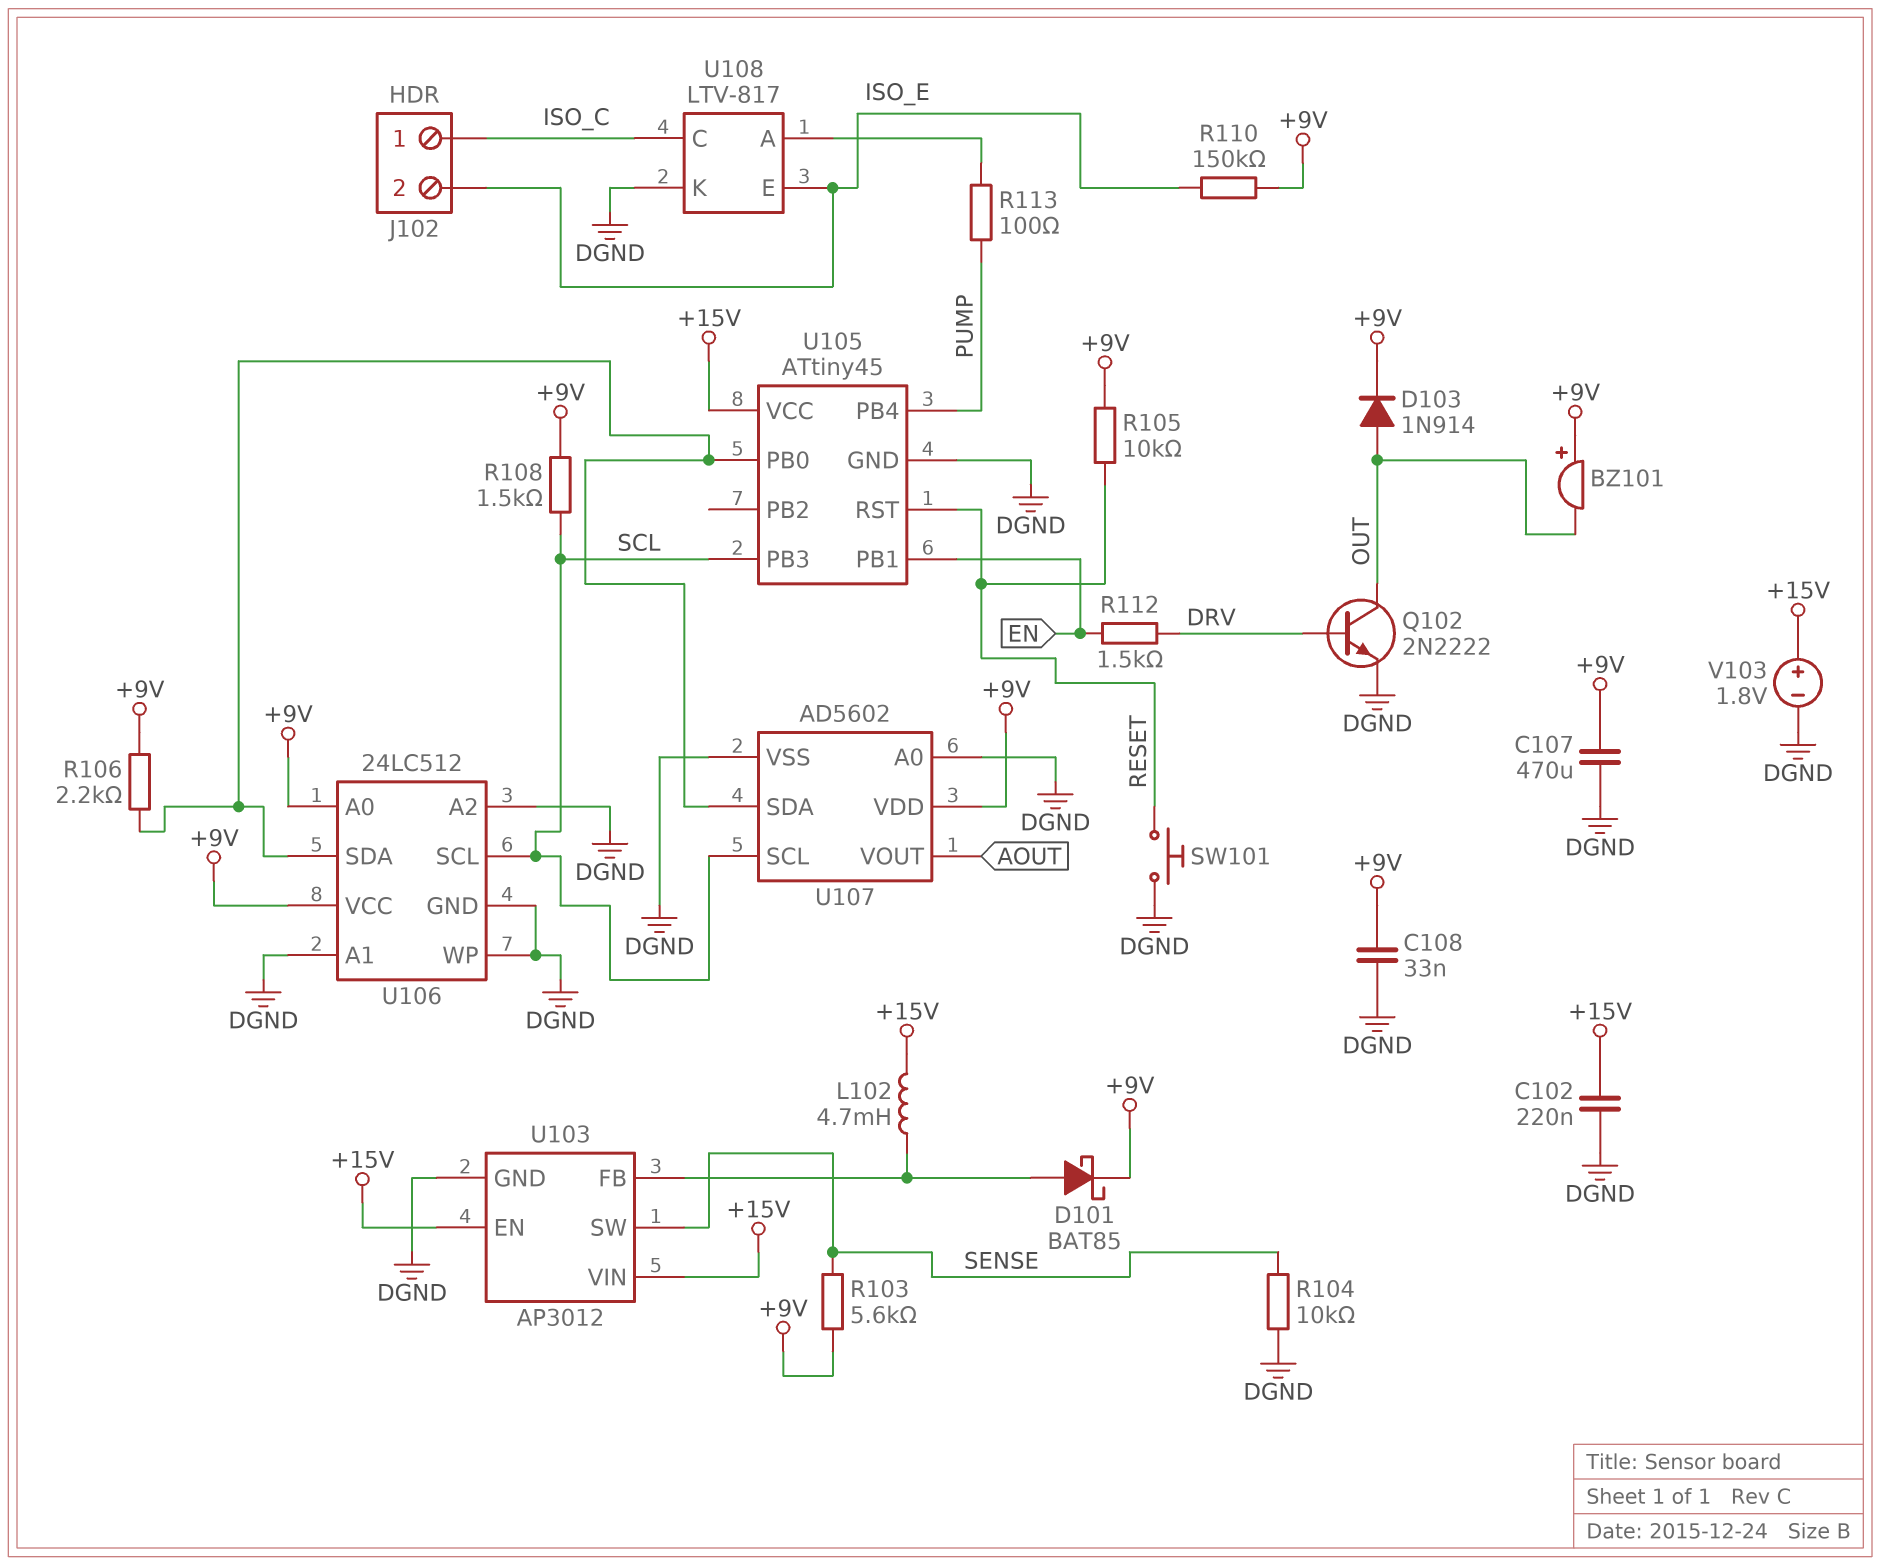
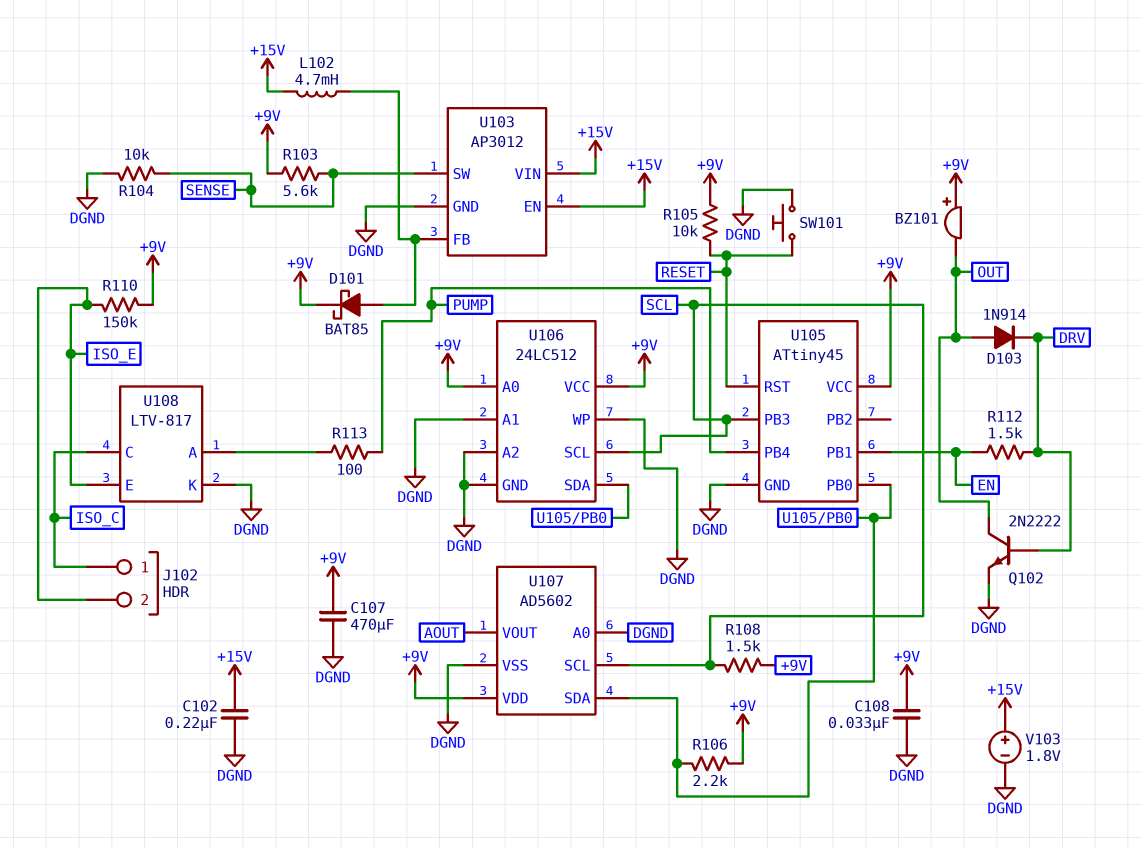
D103: diode 1N914 (A OUT, K +9V) -> diode 1N914 (A OUT, K DRV)
U105 pin VCC: +15V -> +9V

